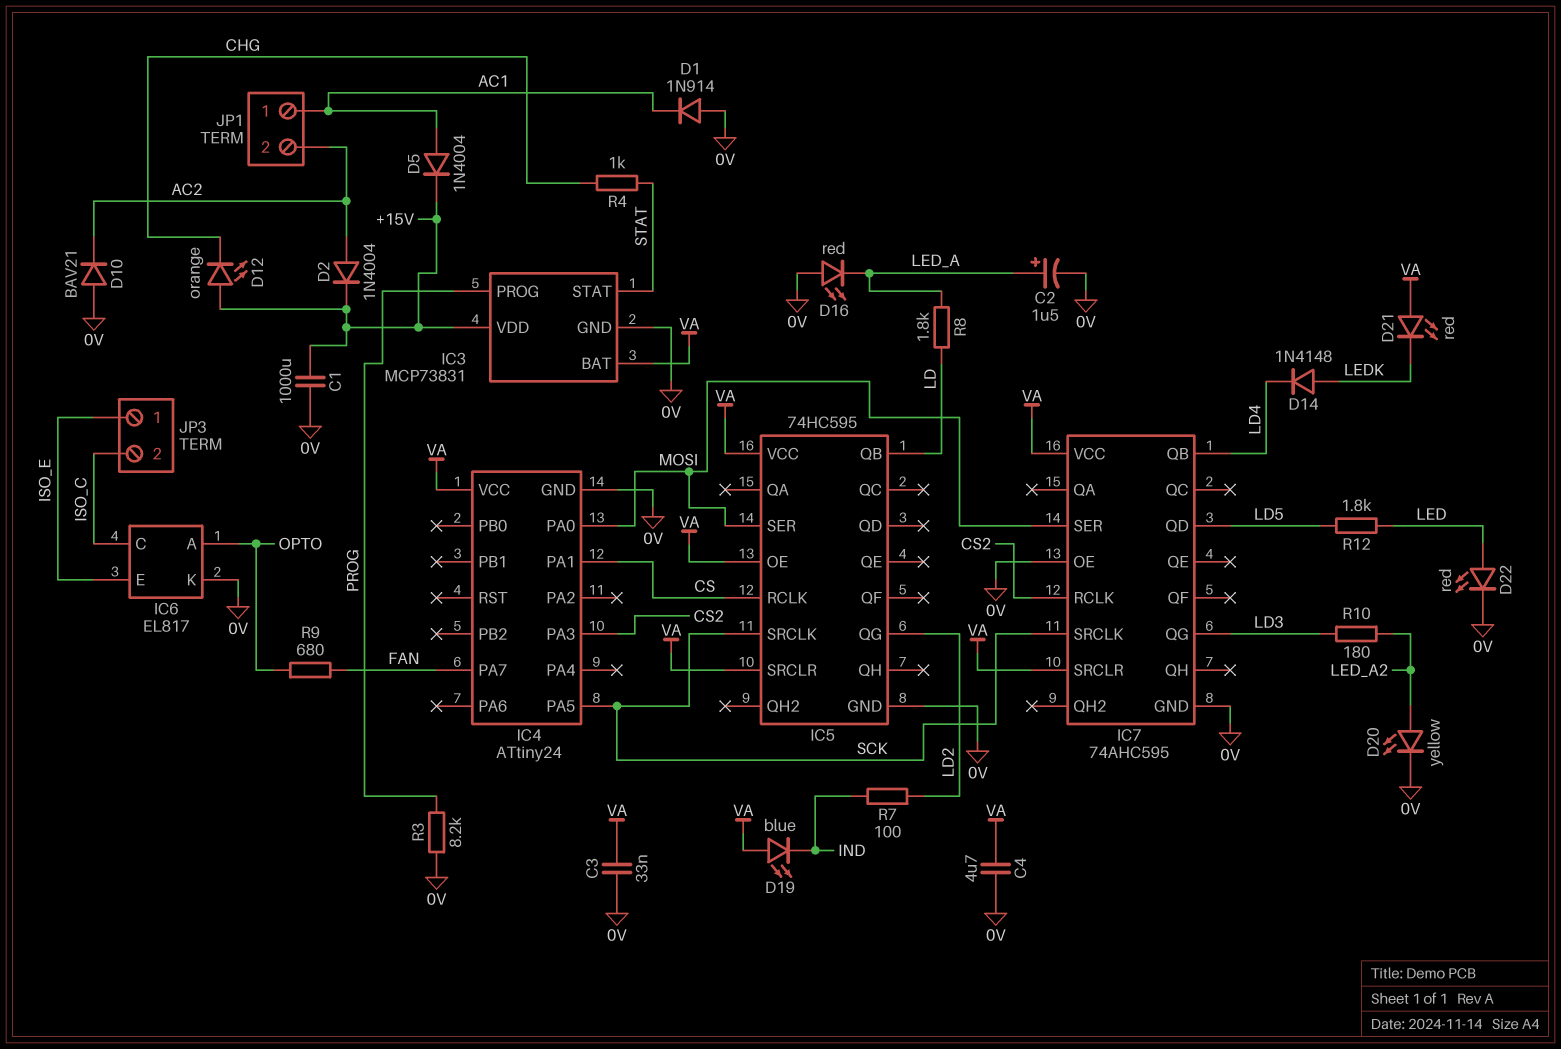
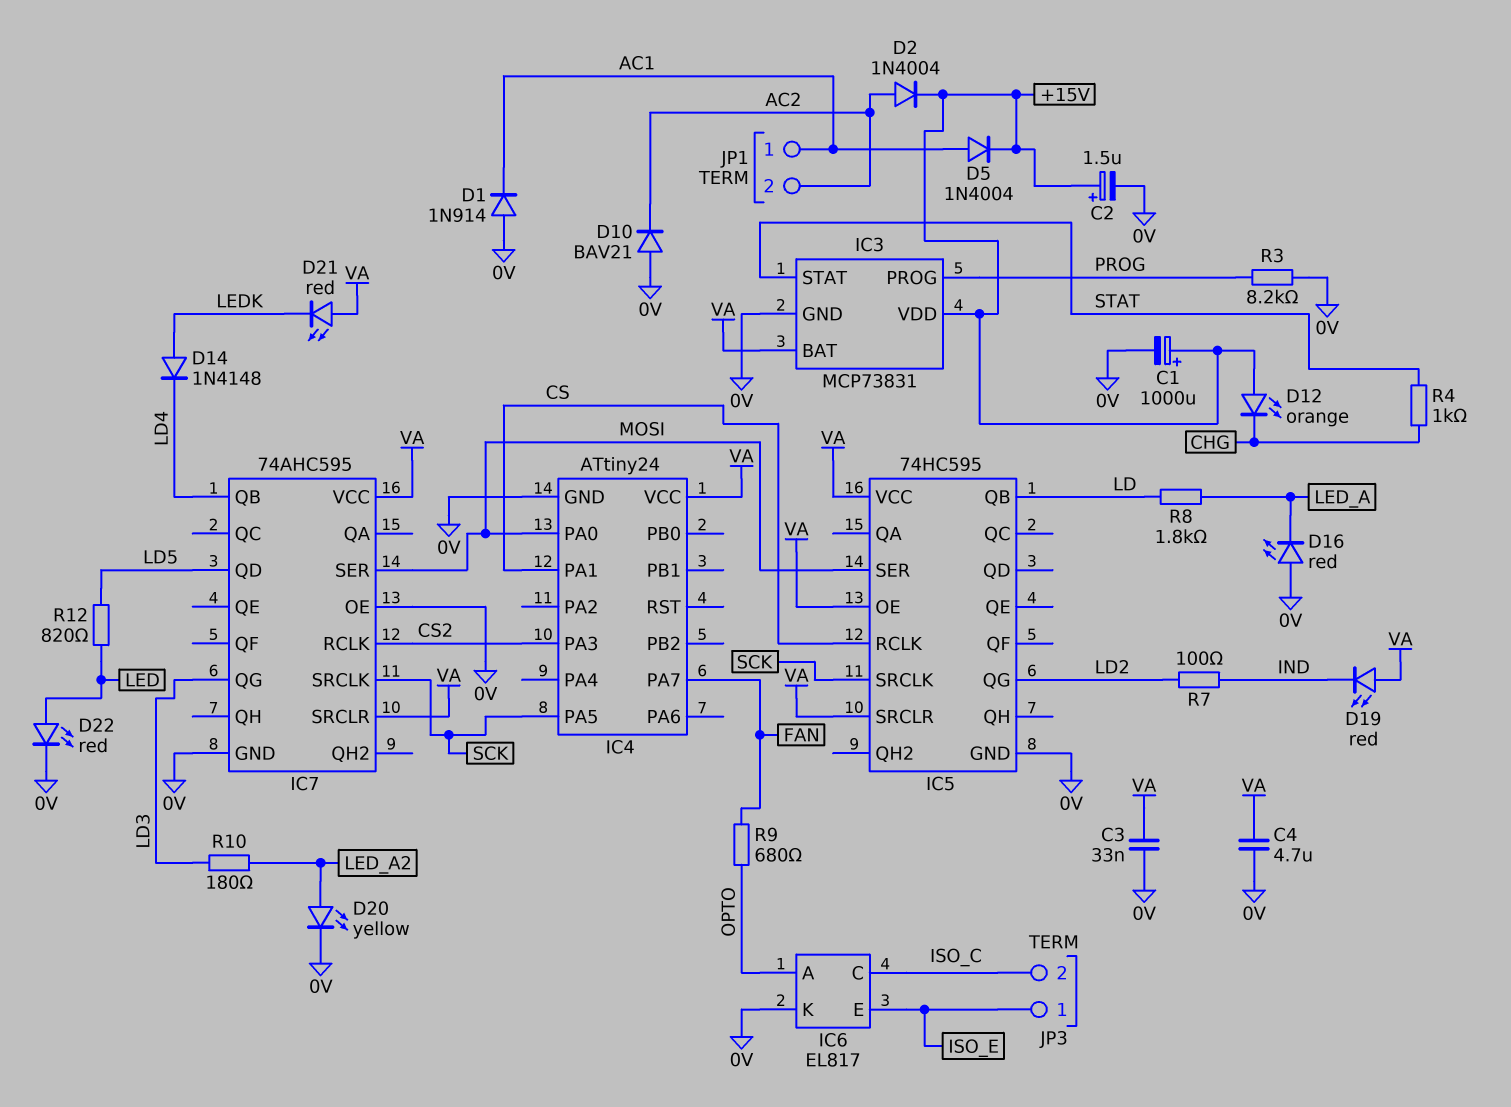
C1: 1000uF (+15V, 0V) -> 1000uF (plus +15V, minus 0V)
C2: 1.5uF (plus LED_A, minus 0V) -> 1.5uF (plus +15V, minus 0V)
D19: LED blue (A VA, K IND) -> LED red (A VA, K IND)
R12: 1.8k (LD5, LED) -> 820 (LD5, LED)

